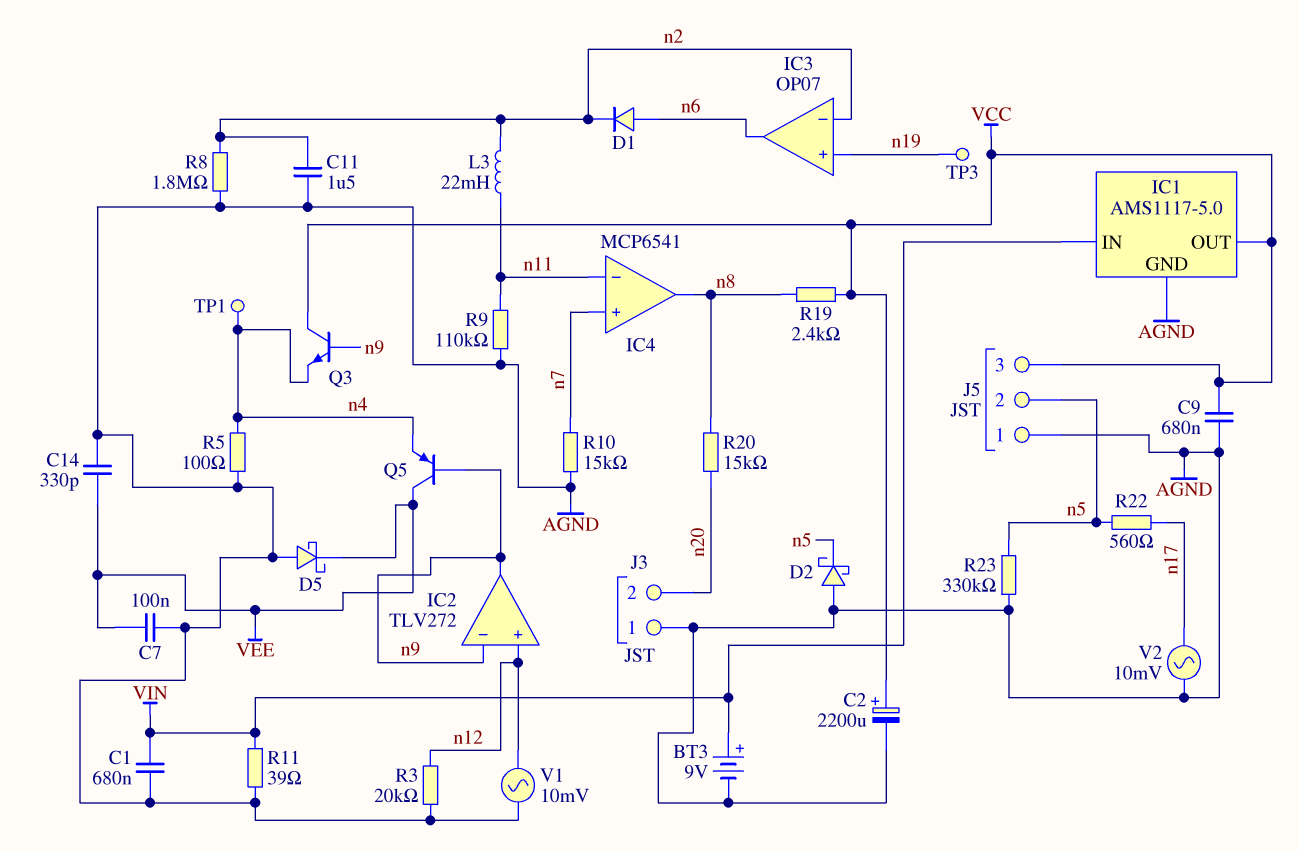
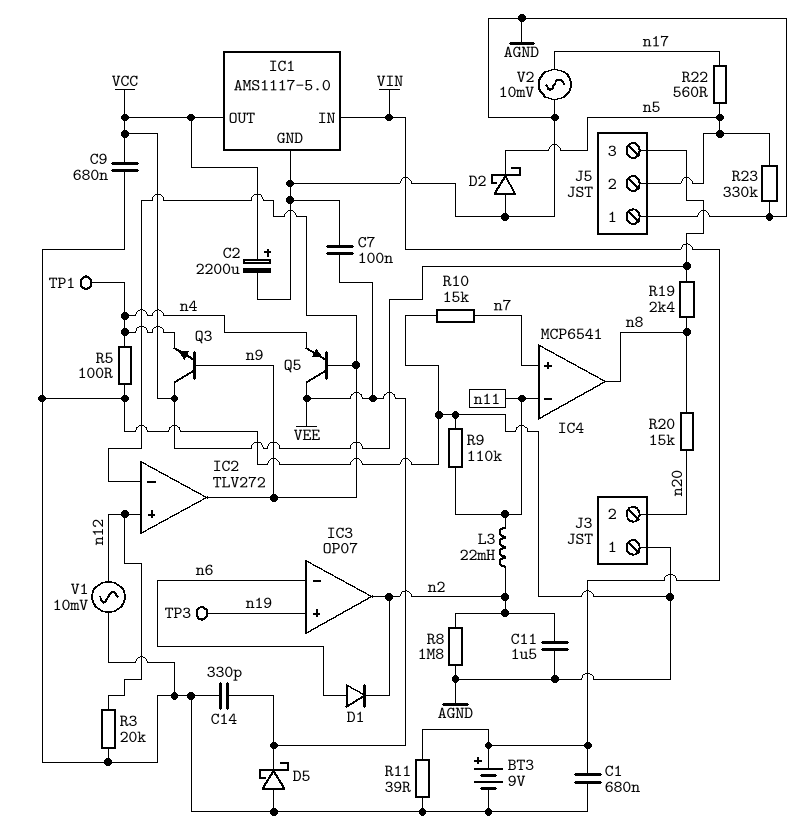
IC3 pin in-: n2 -> n6
IC3 pin out: n6 -> n2

